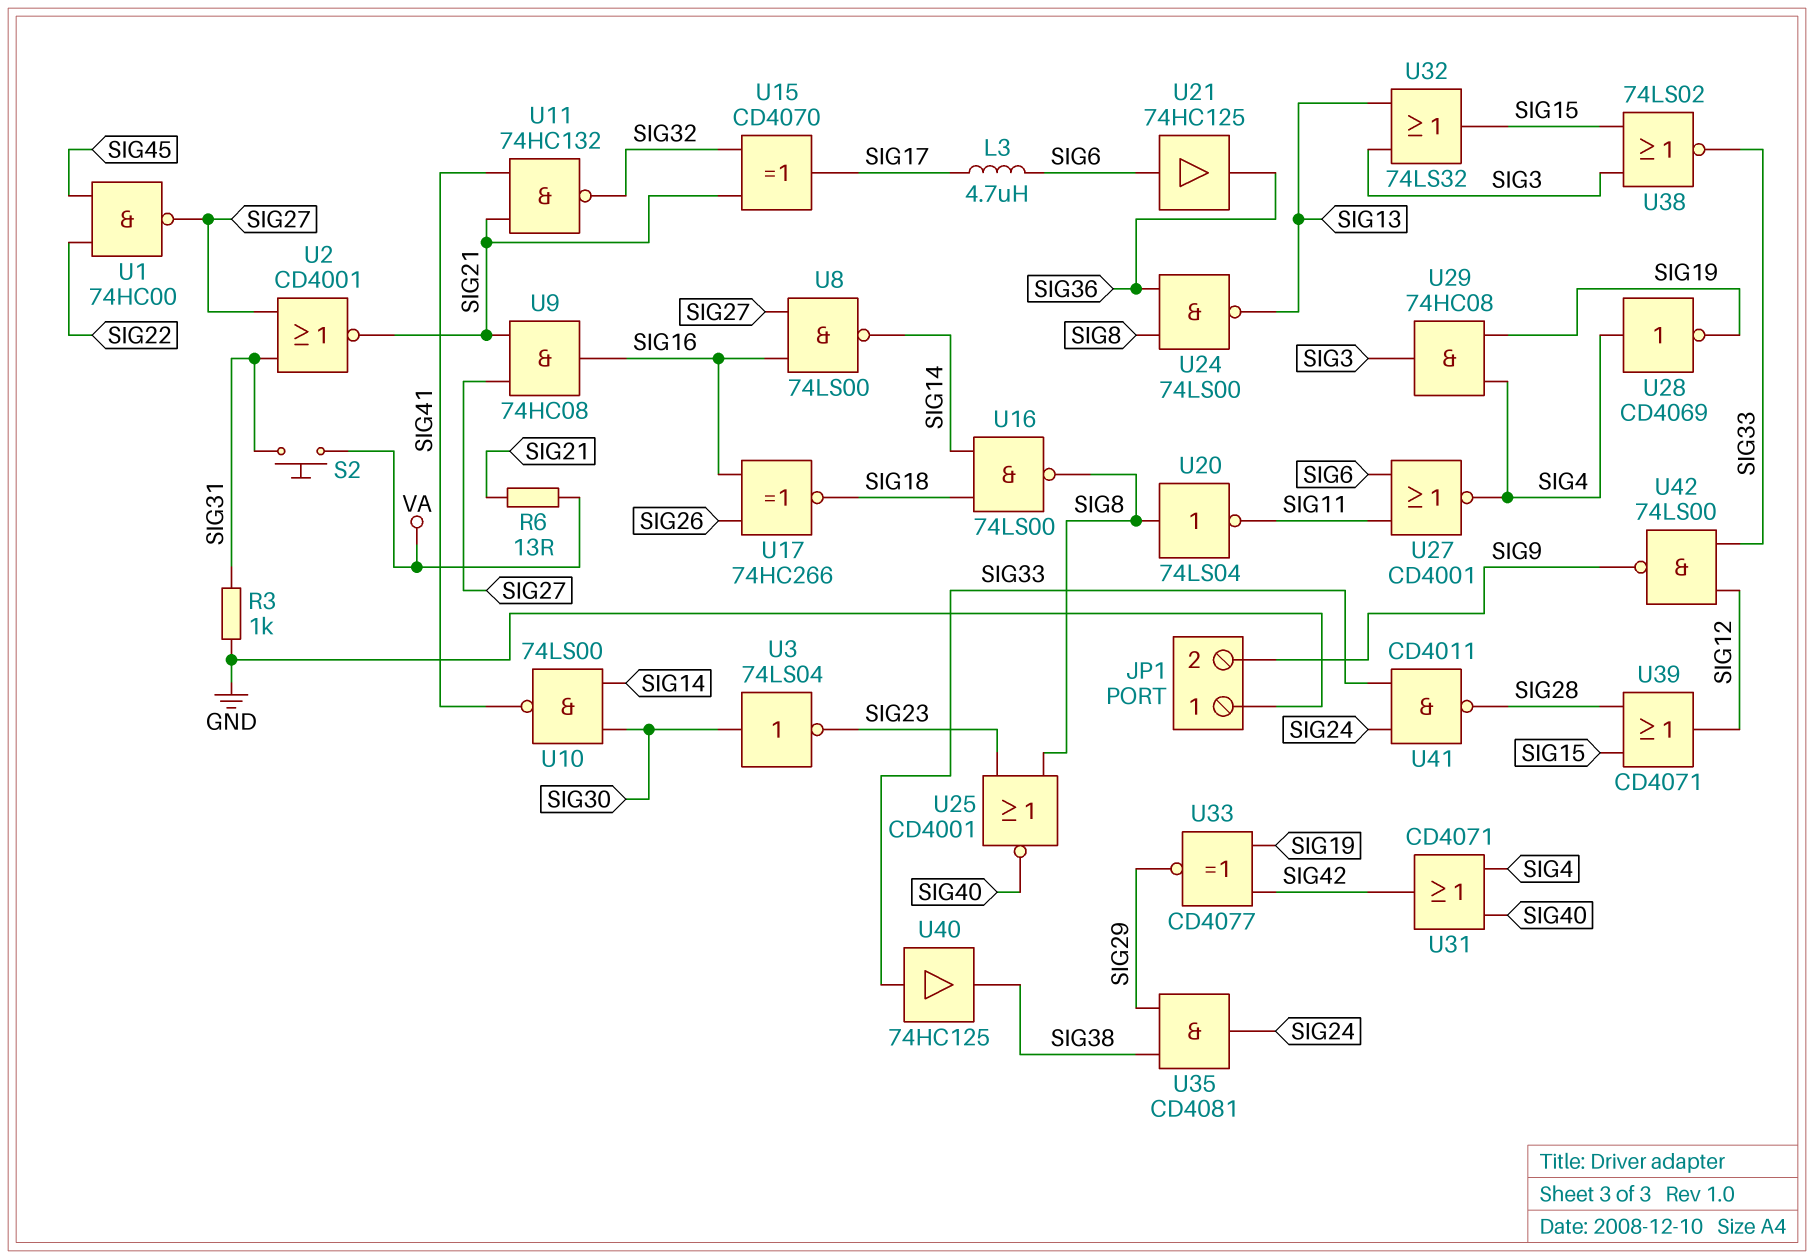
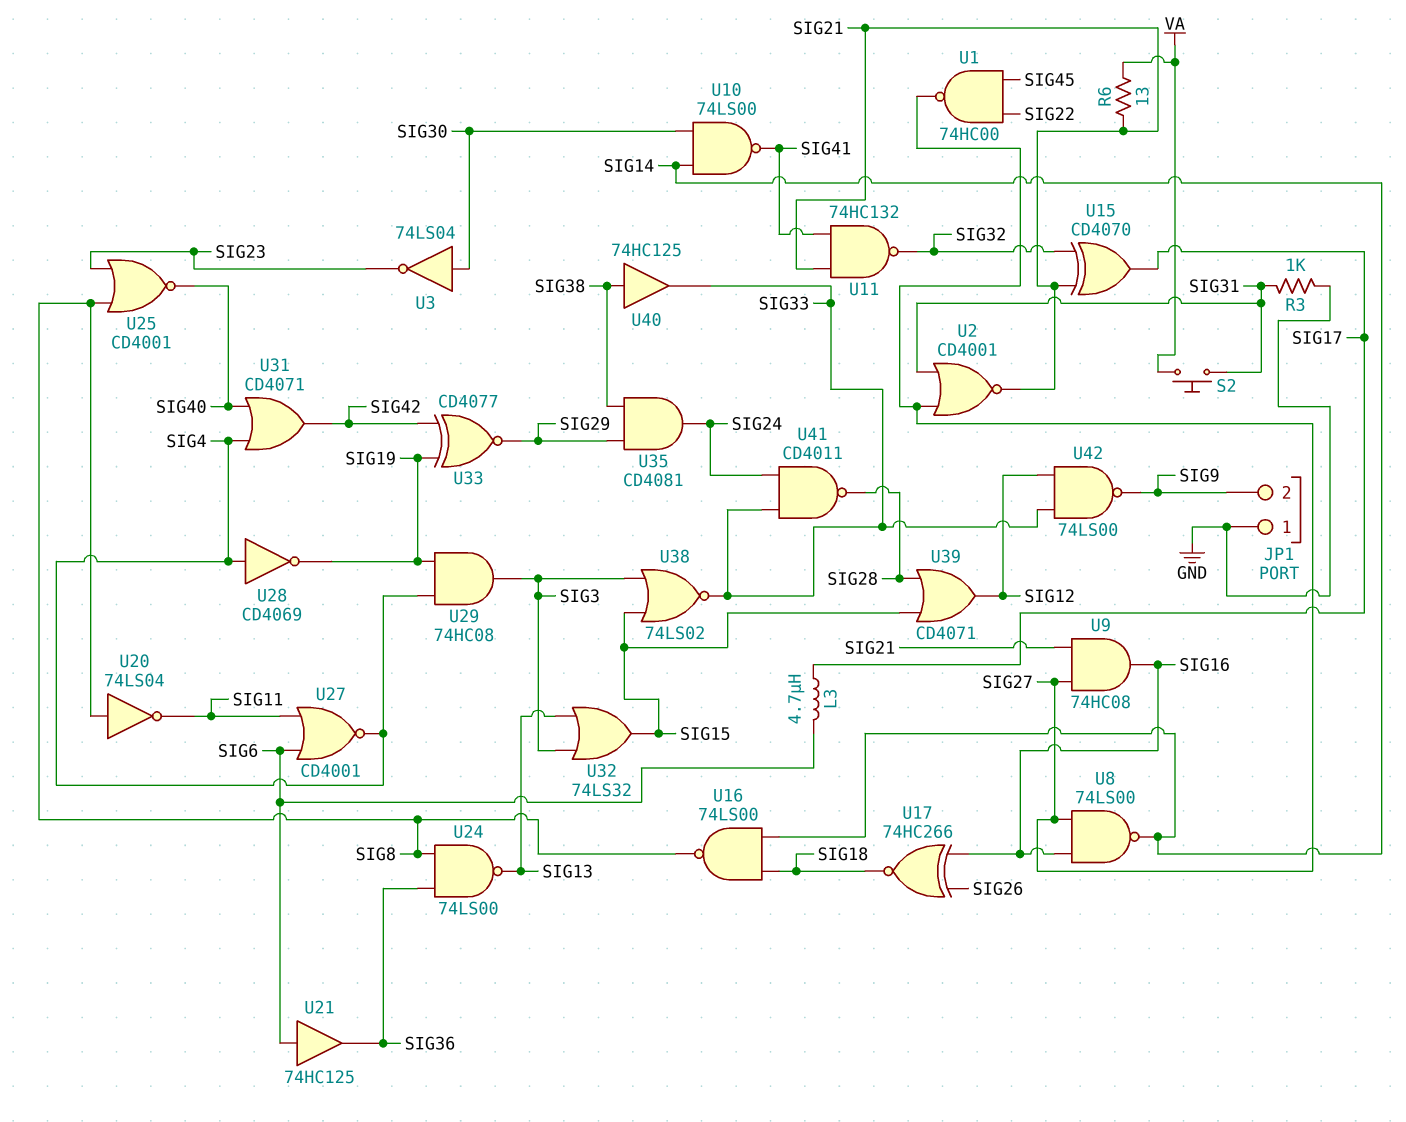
U40: buffer 74HC125 (in SIG33, out SIG38) -> buffer 74HC125 (in SIG38, out SIG33)

